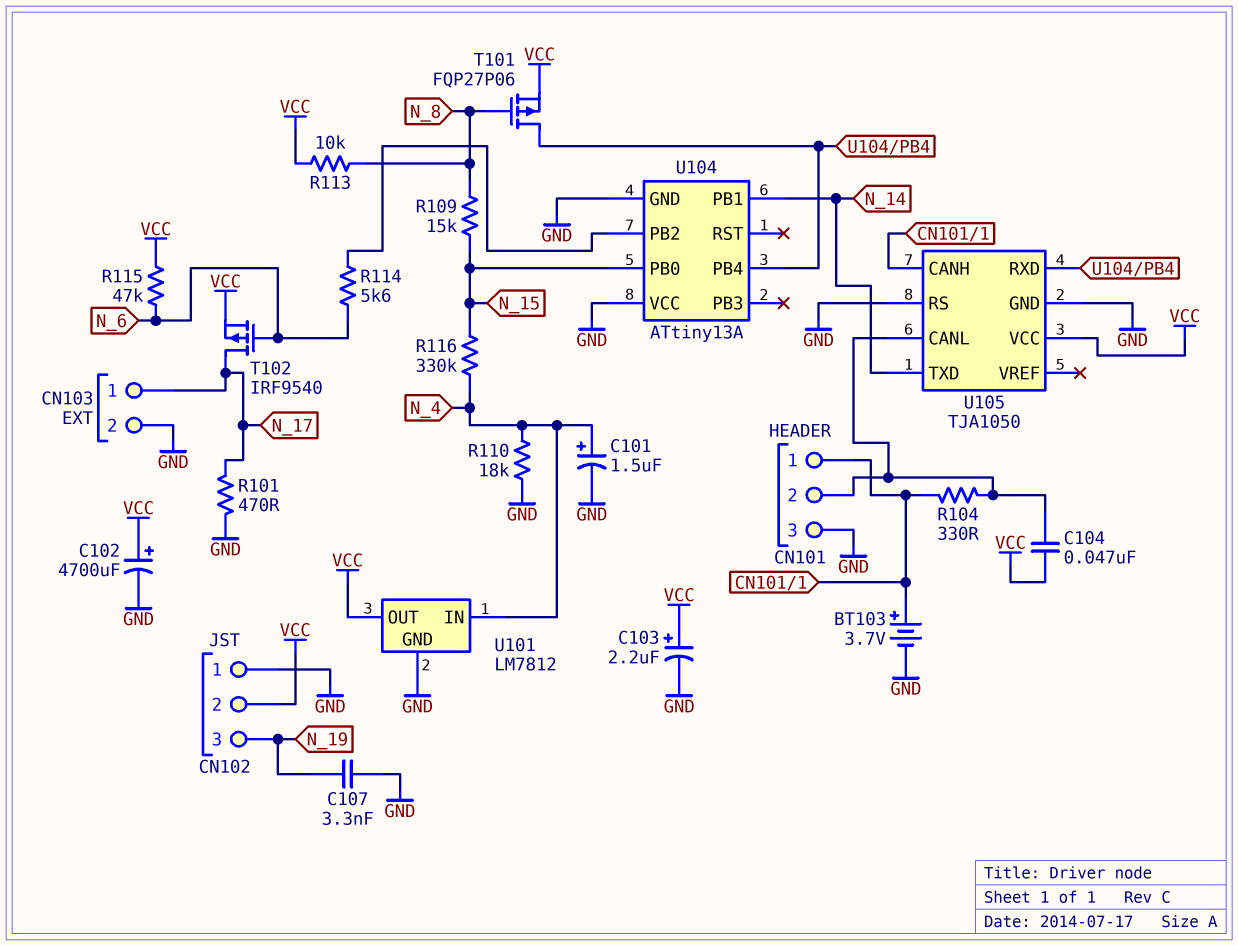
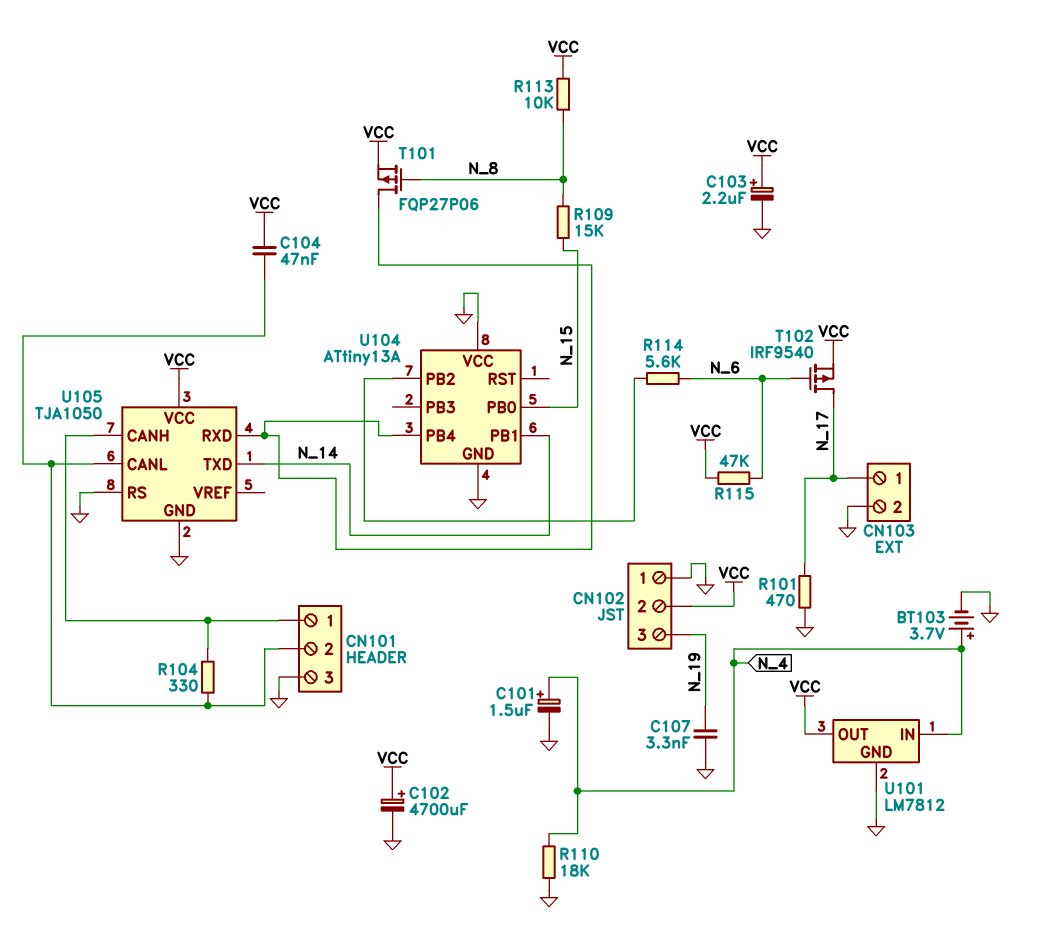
BT103: 3.7V (plus CN101/1, minus GND) -> 3.7V (plus N_4, minus GND)
R116: 330k (N_4, N_15) -> none

